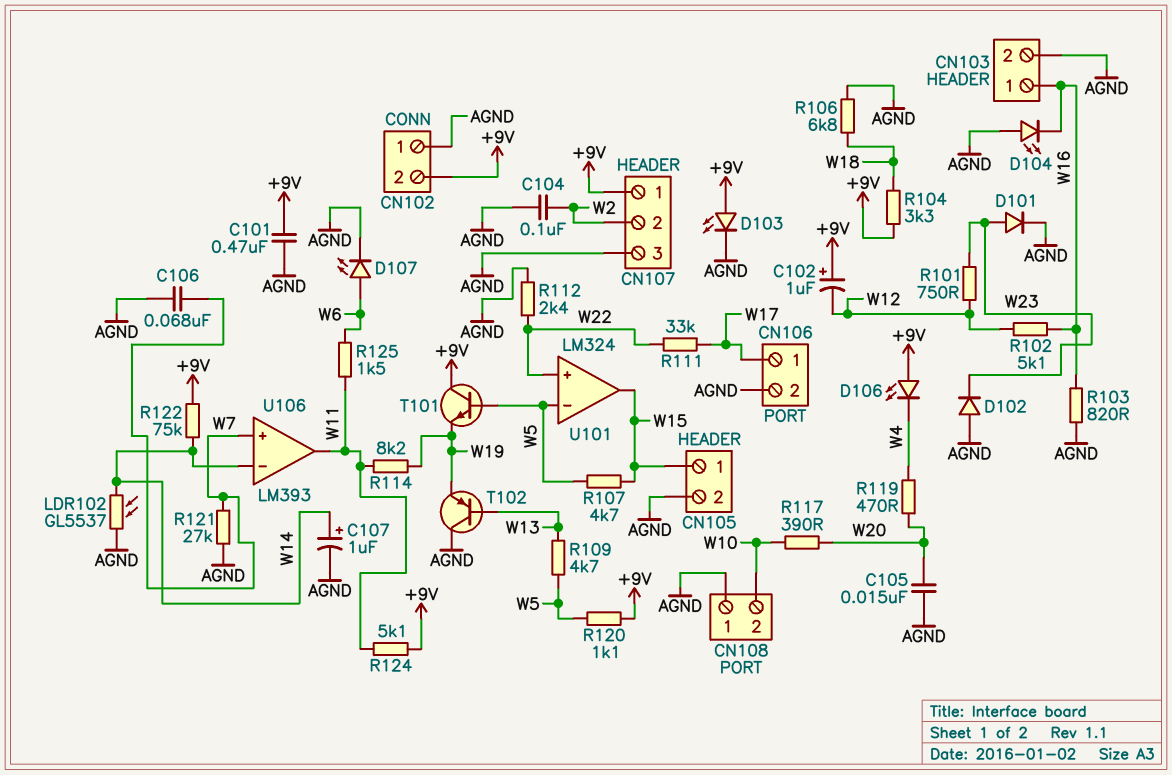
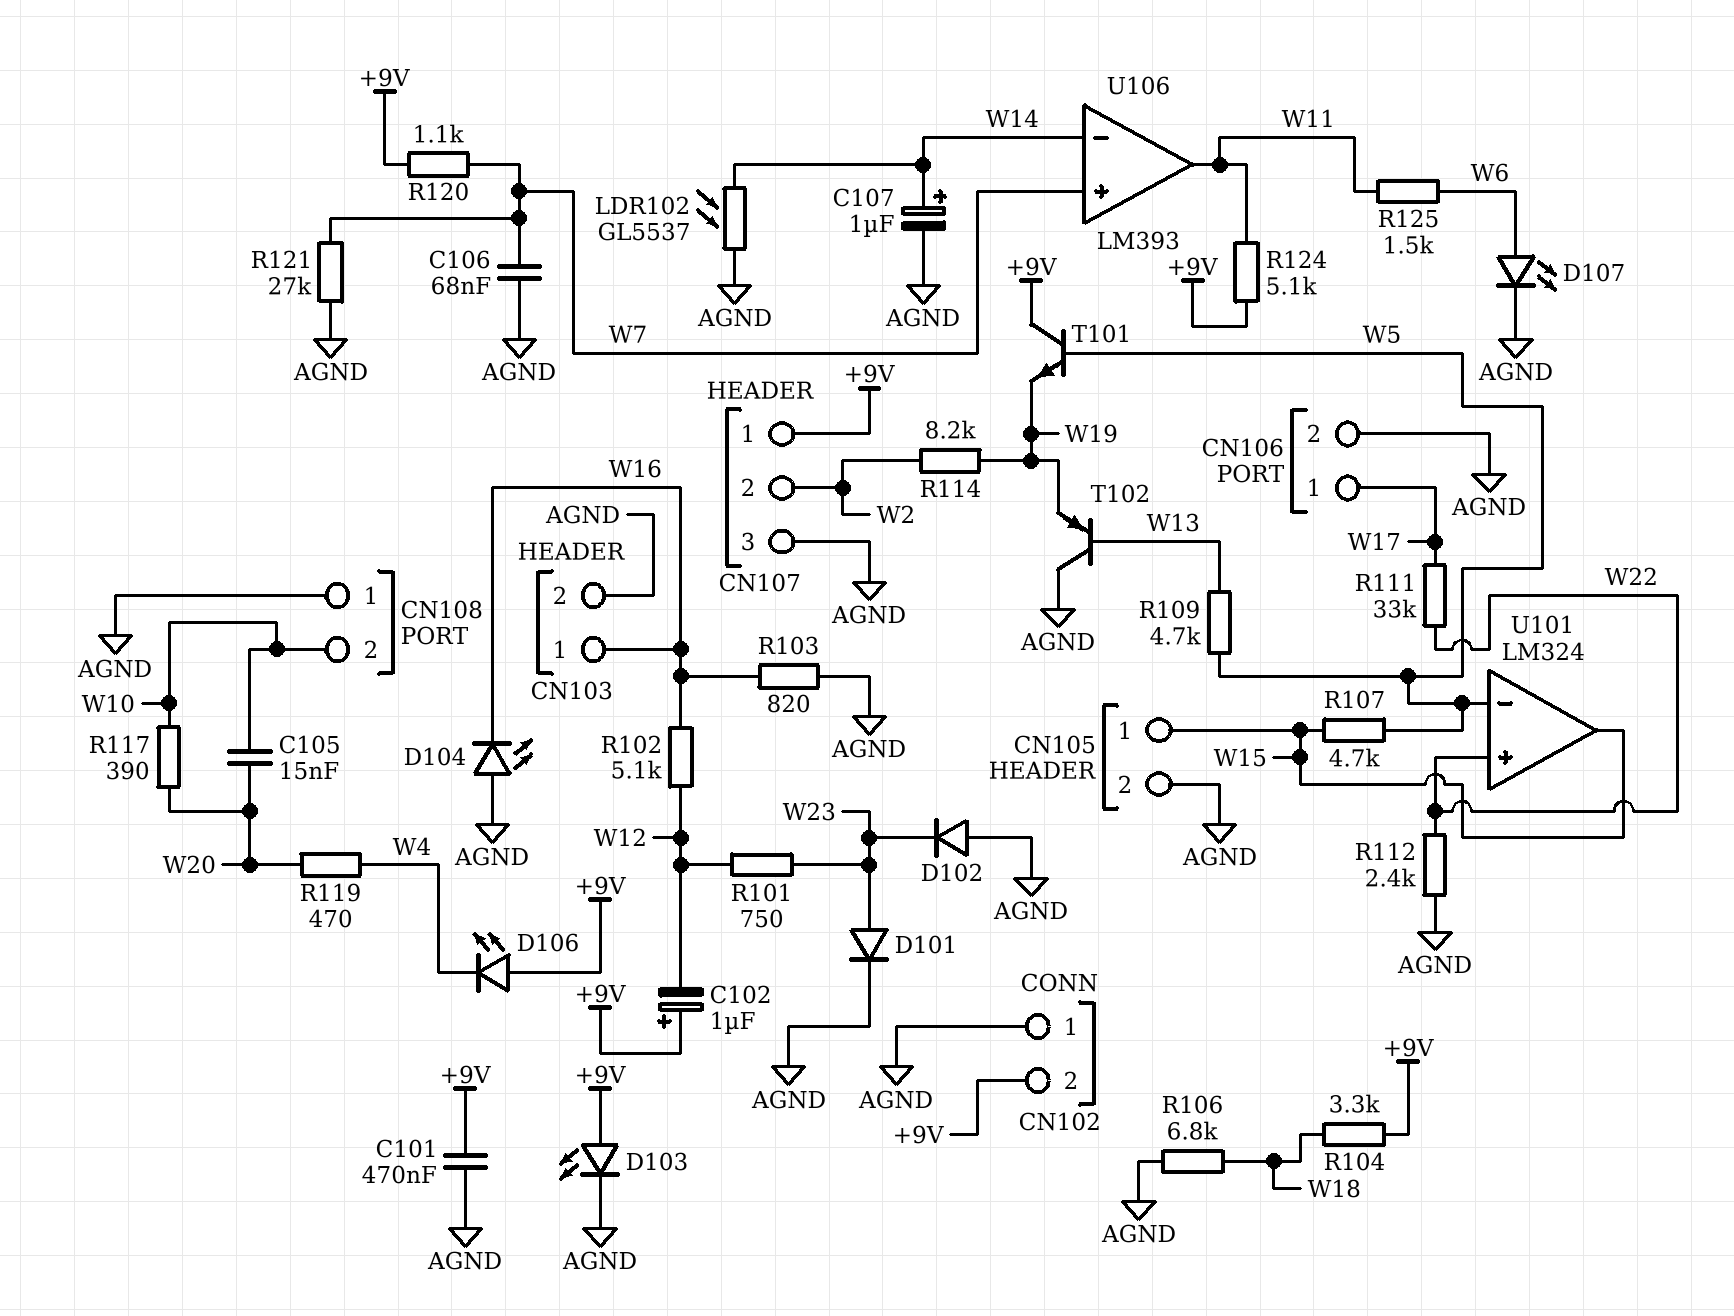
C104: 100nF (AGND, W2) -> none
C105: 15nF (AGND, W20) -> 15nF (W10, W20)
R114: 8.2k (W11, W19) -> 8.2k (W2, W19)
R120: 1.1k (+9V, W5) -> 1.1k (+9V, W7)
R122: 75k (+9V, W14) -> none

